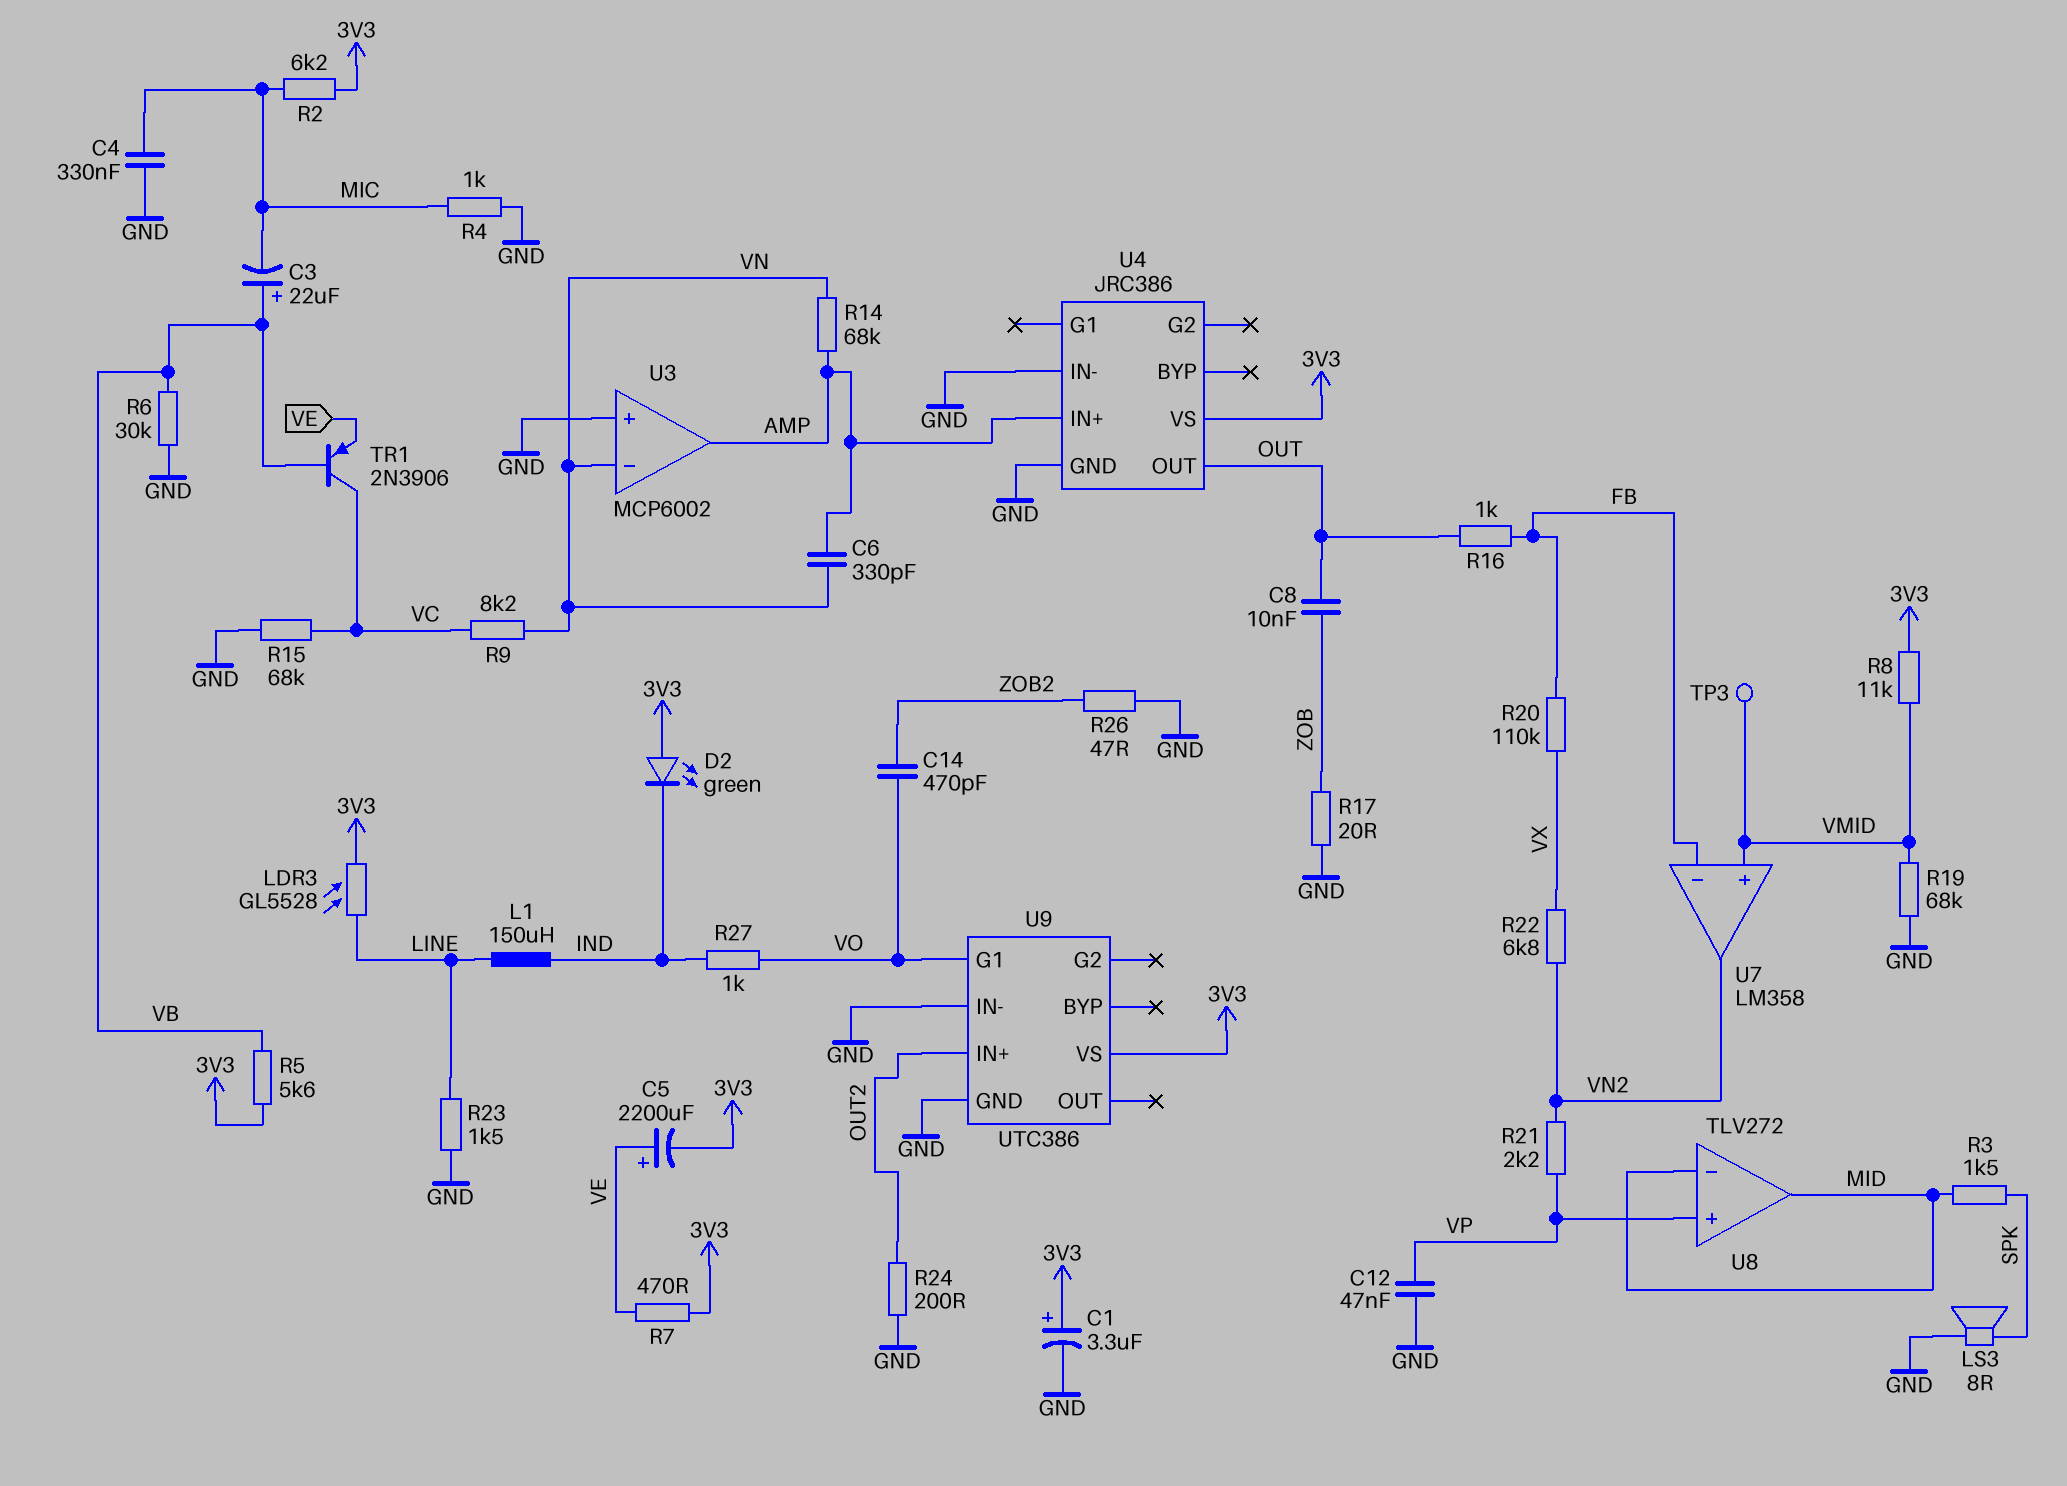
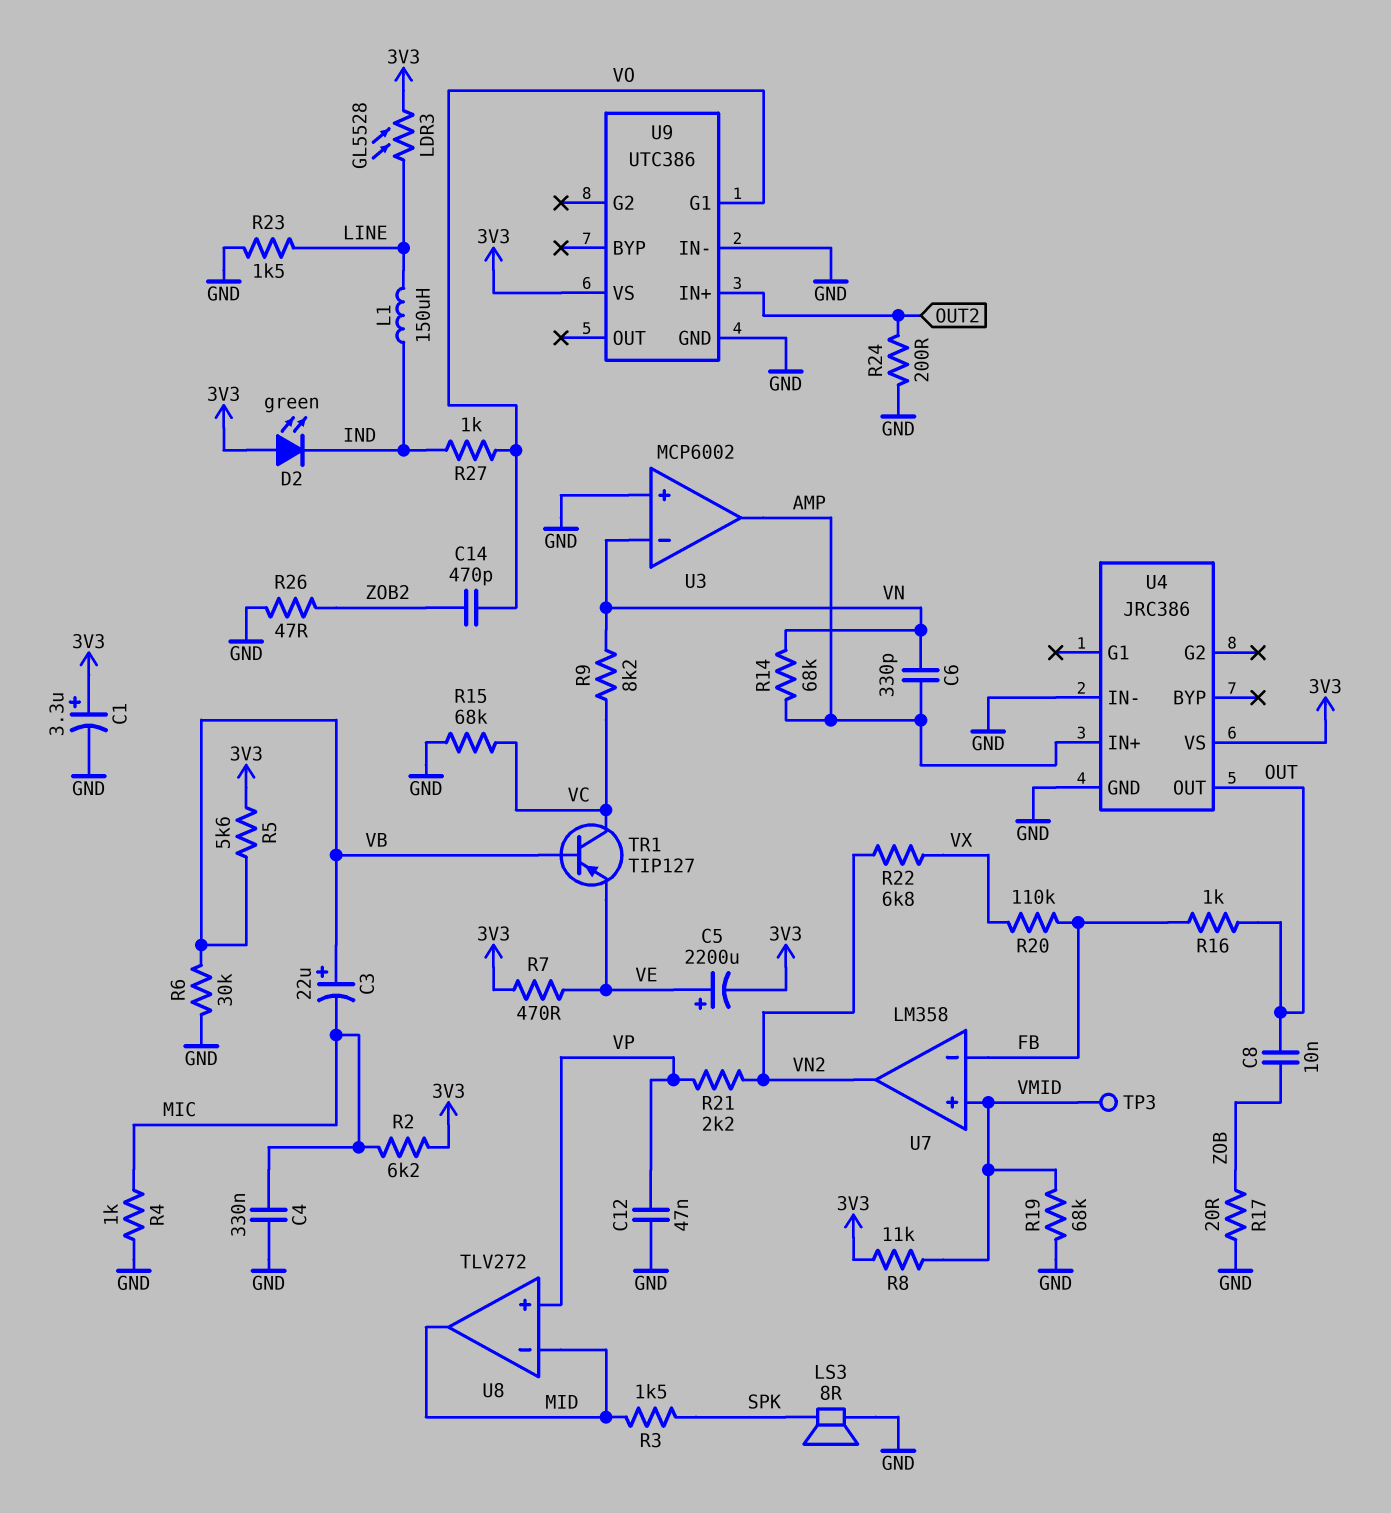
TR1: PNP 2N3906 (B VB, C VC, E VE) -> PNP TIP127 (B VB, C VC, E VE)

